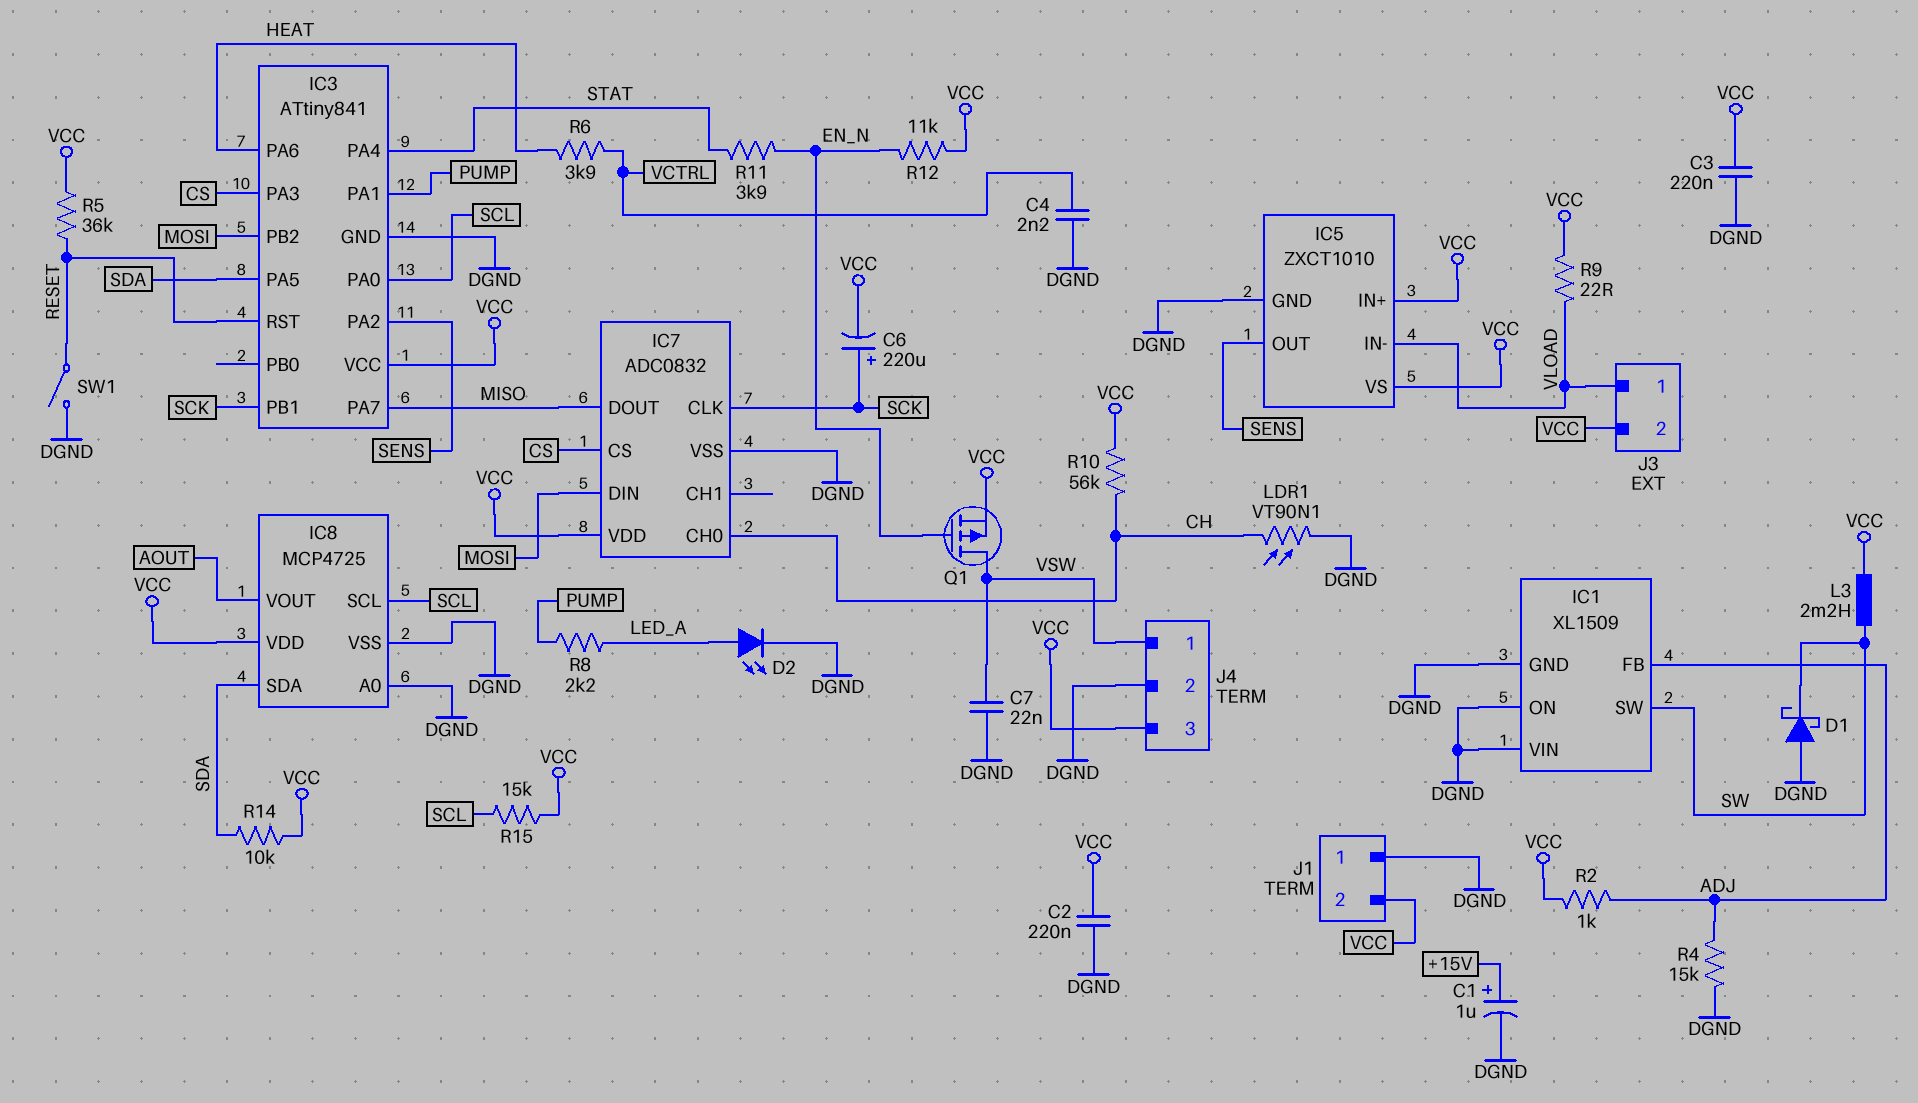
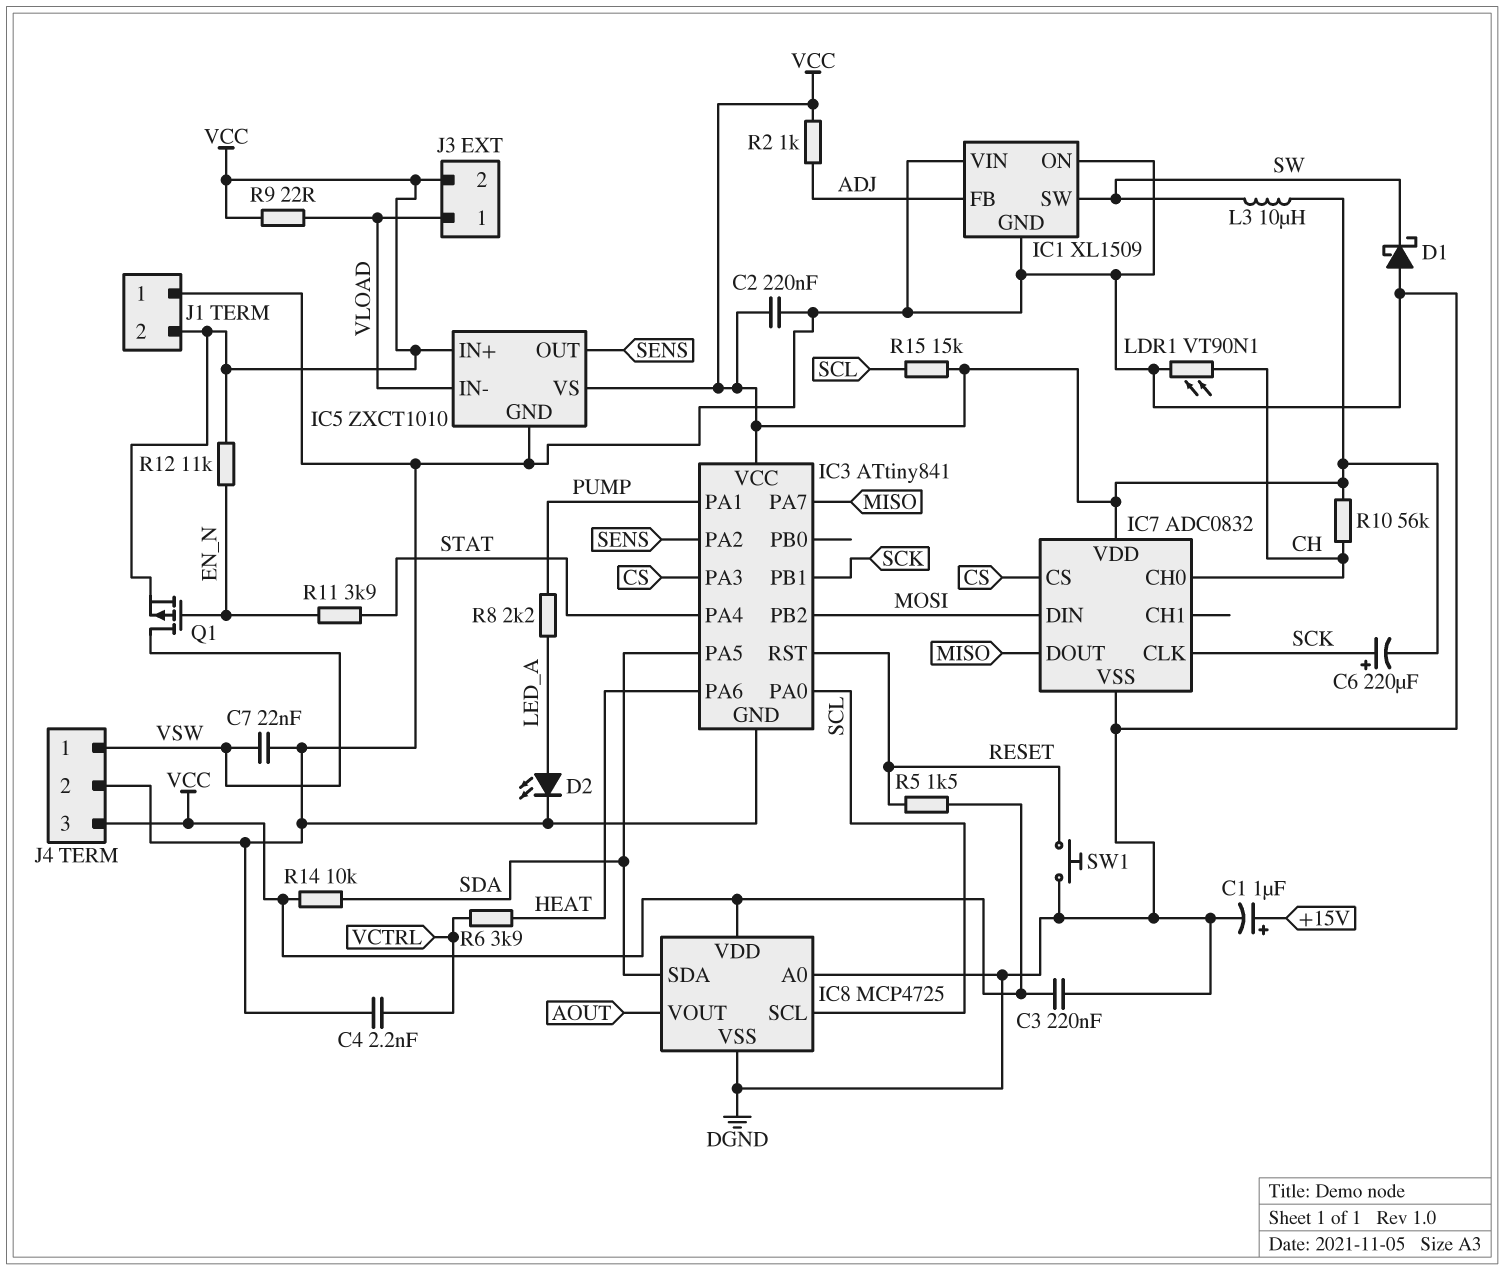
L3: 2.2mH (SW, VCC) -> 10uH (SW, VCC)
R4: 15k (ADJ, DGND) -> none
R5: 36k (RESET, VCC) -> 1.5k (RESET, VCC)
SW1: switch (DGND, RESET) -> button (DGND, RESET)

